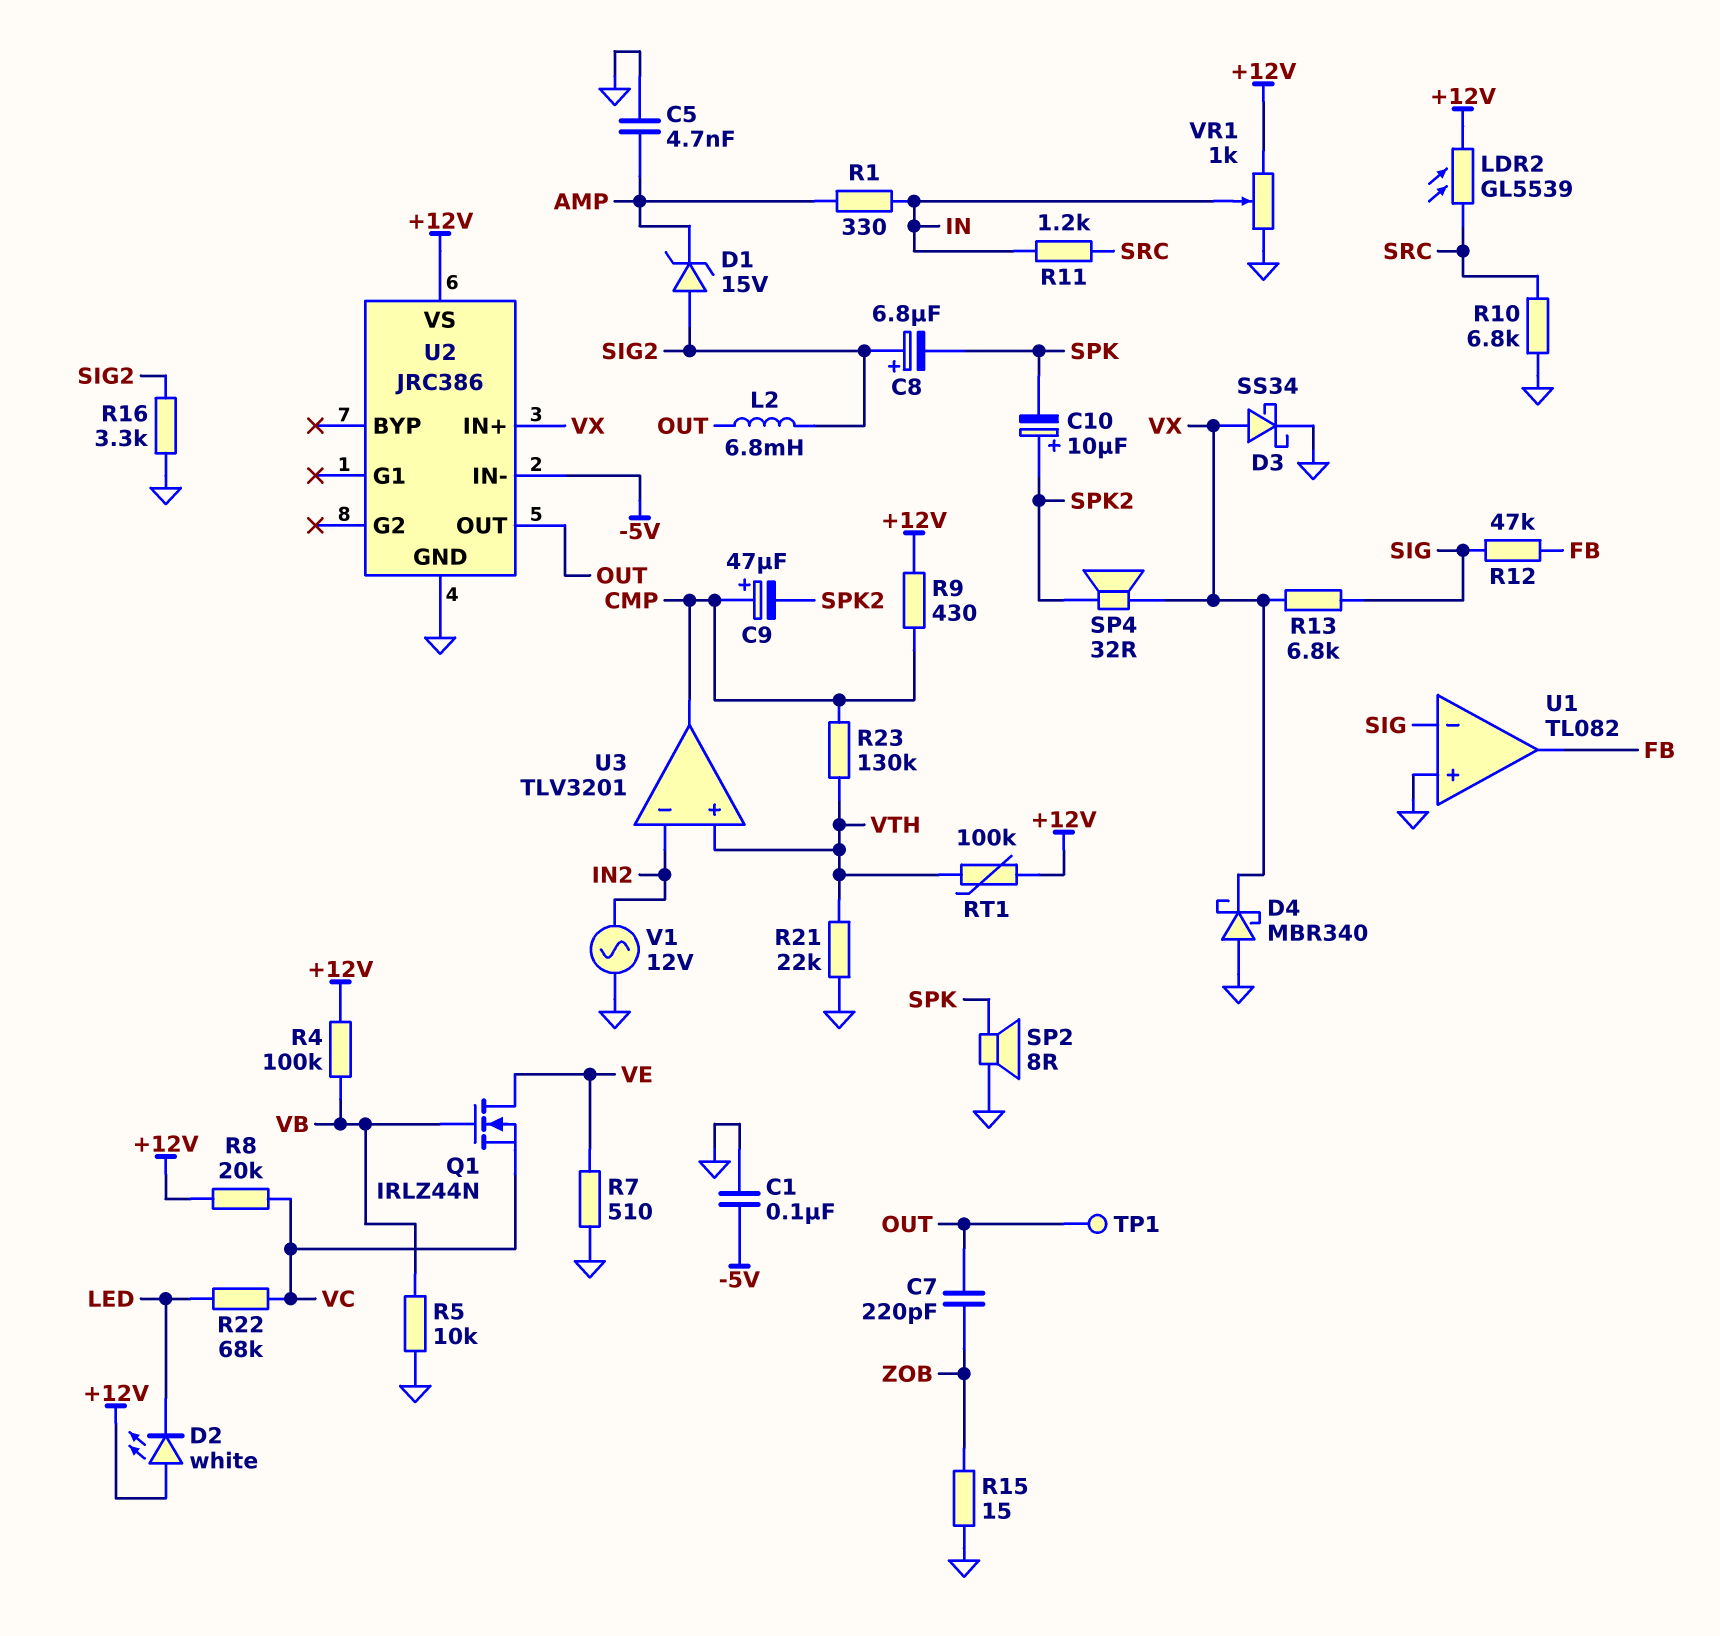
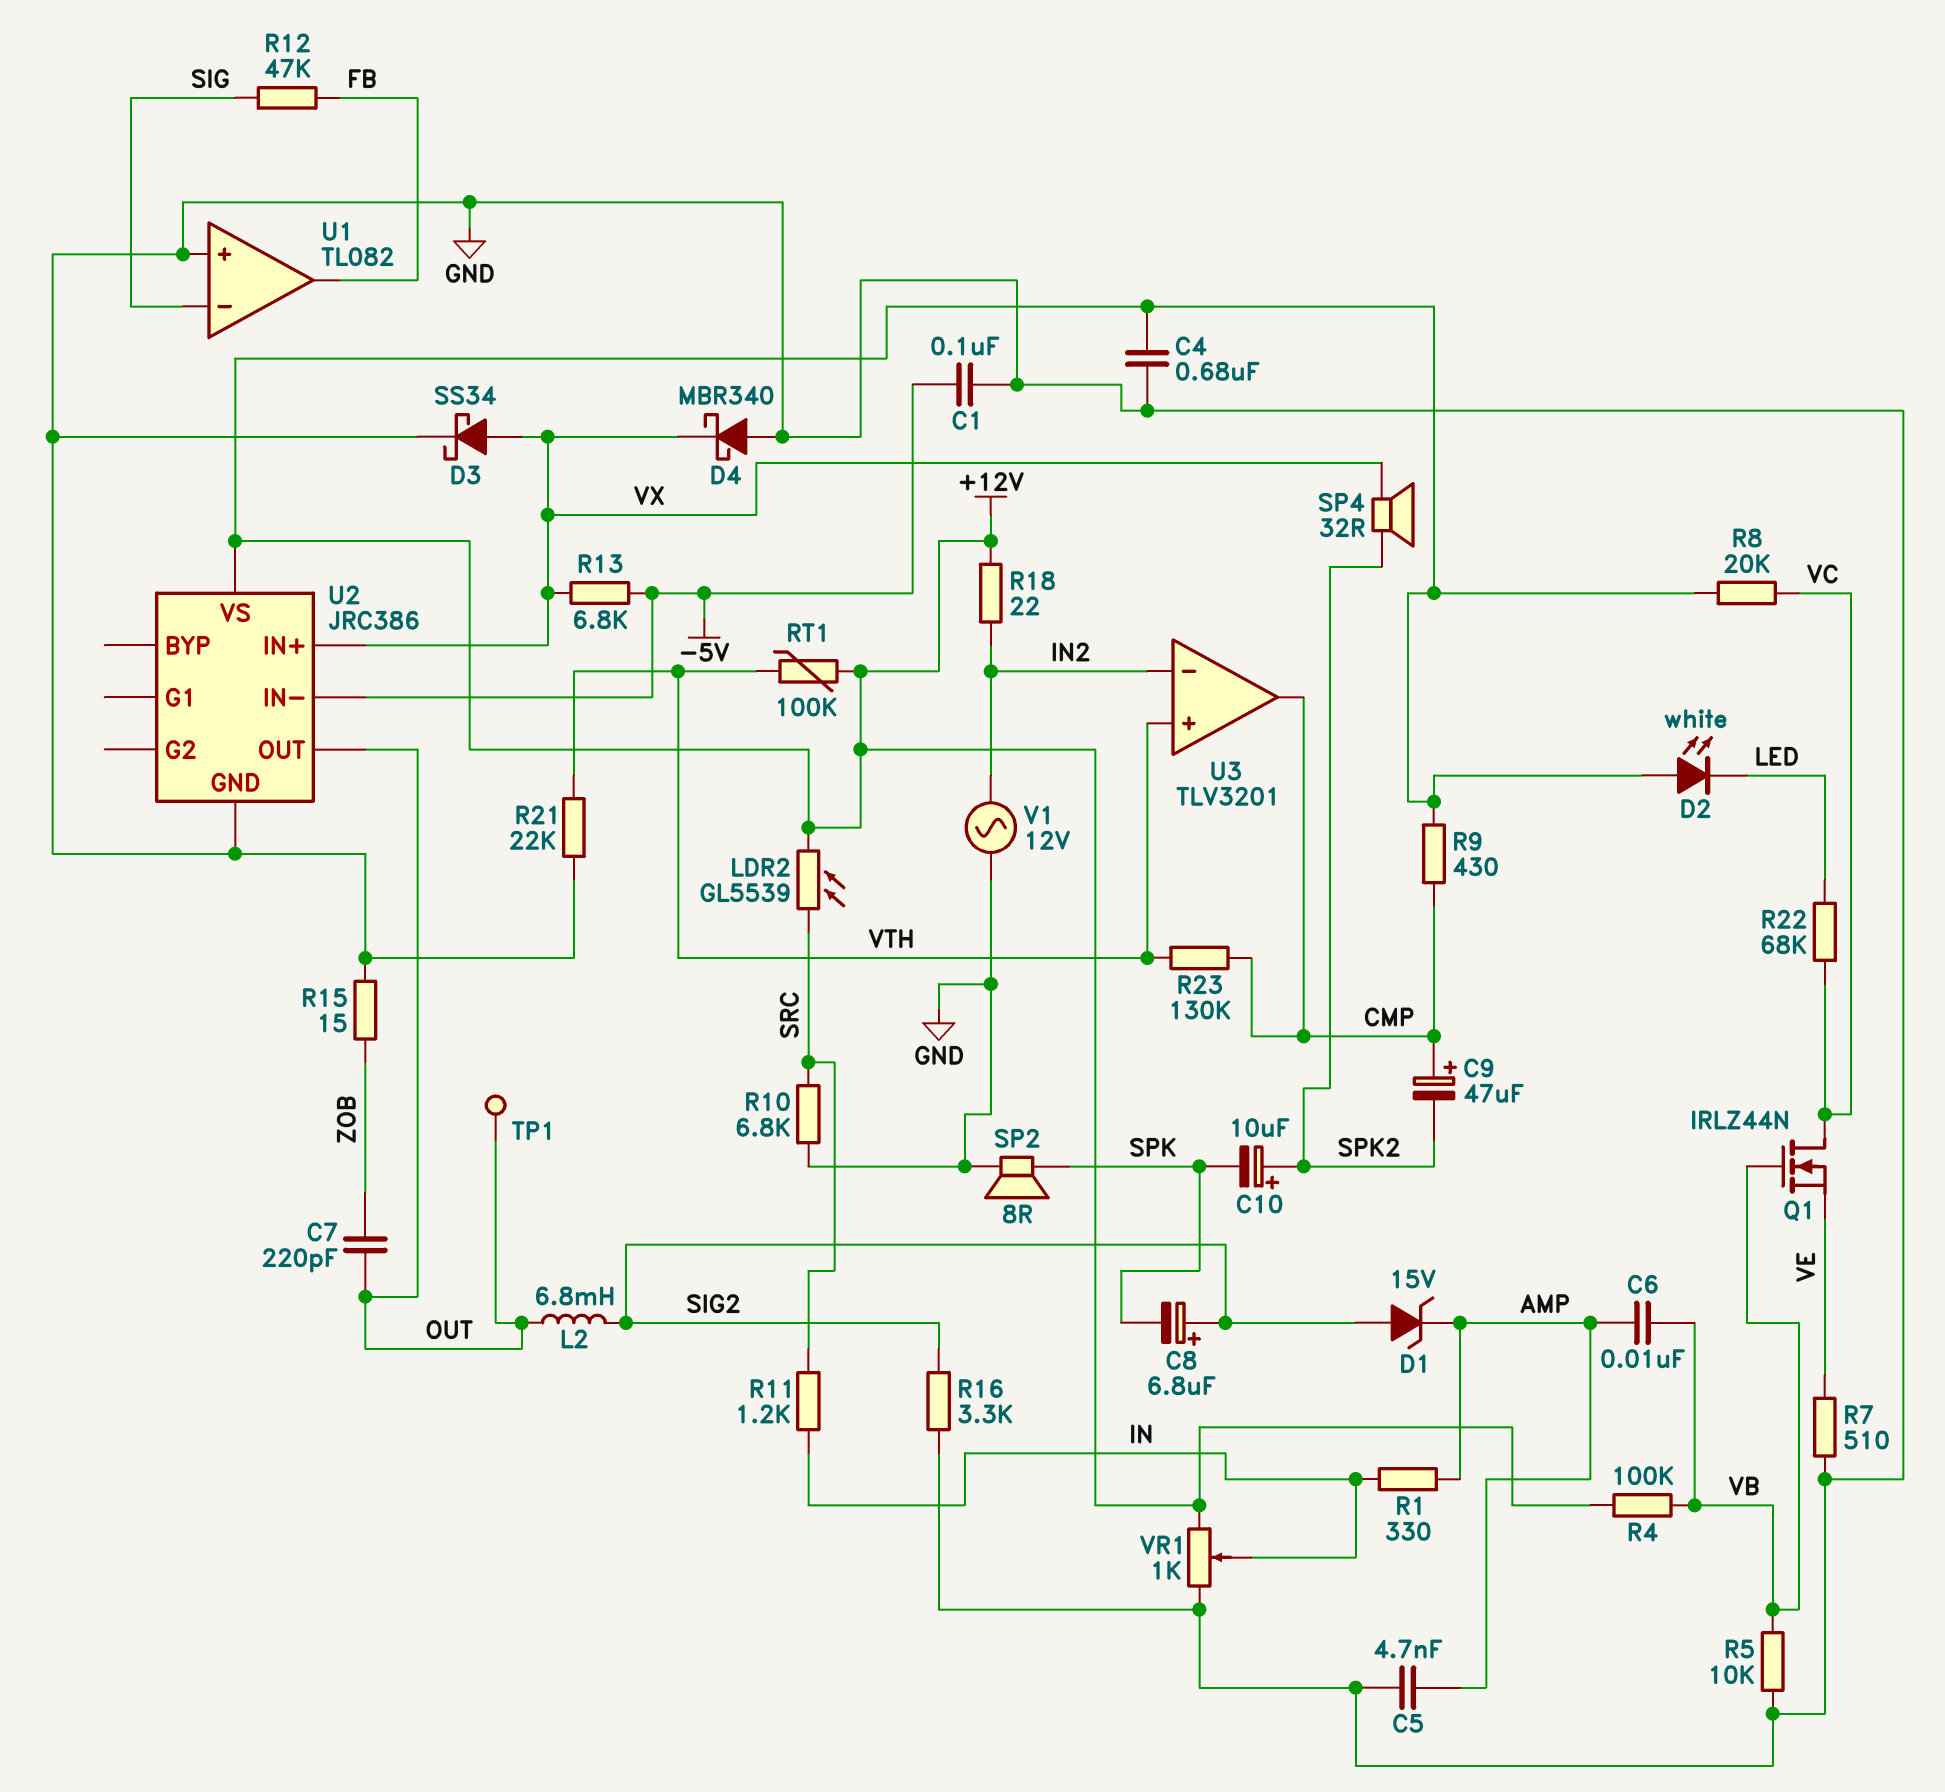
C4: none -> 680nF (+12V, GND)
C6: none -> 10nF (AMP, VB)
Q1: NMOS IRLZ44N (G VB, D VE, S VC) -> NMOS IRLZ44N (G VB, D VC, S VE)
R13: 6.8k (SIG, VX) -> 6.8k (-5V, VX)
R18: none -> 22 (+12V, IN2)

